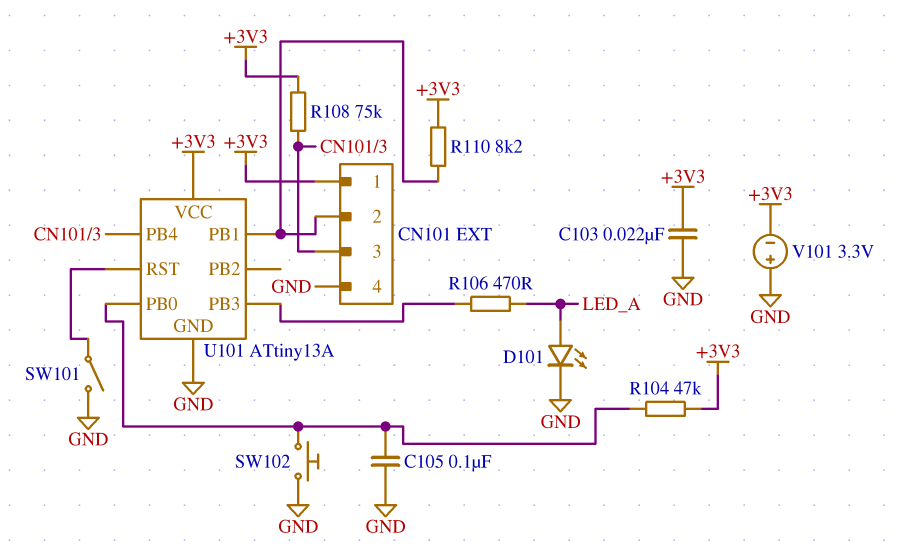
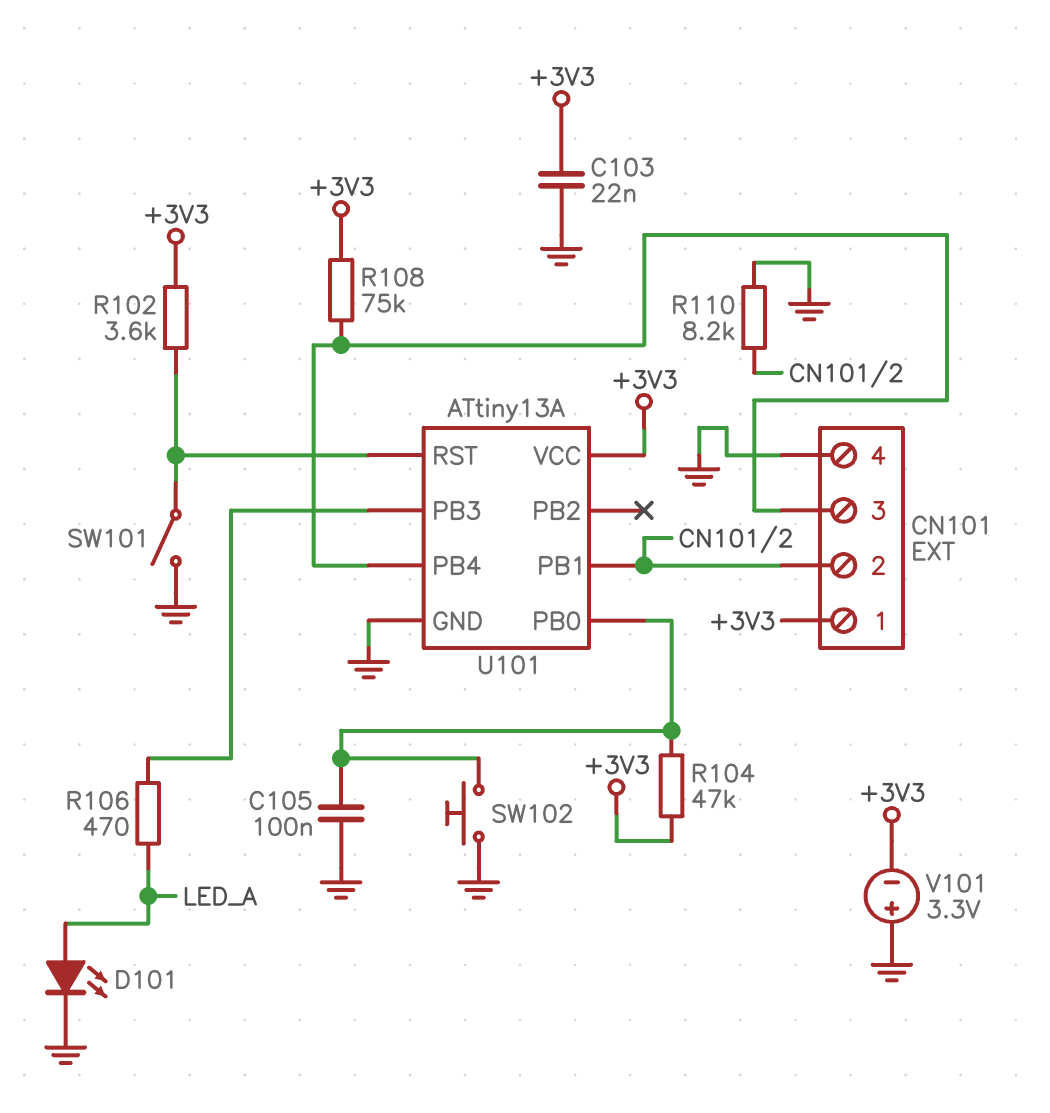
R102: none -> 3.6k (+3V3, U101/RST)
R110: 8.2k (+3V3, CN101/2) -> 8.2k (CN101/2, GND)

